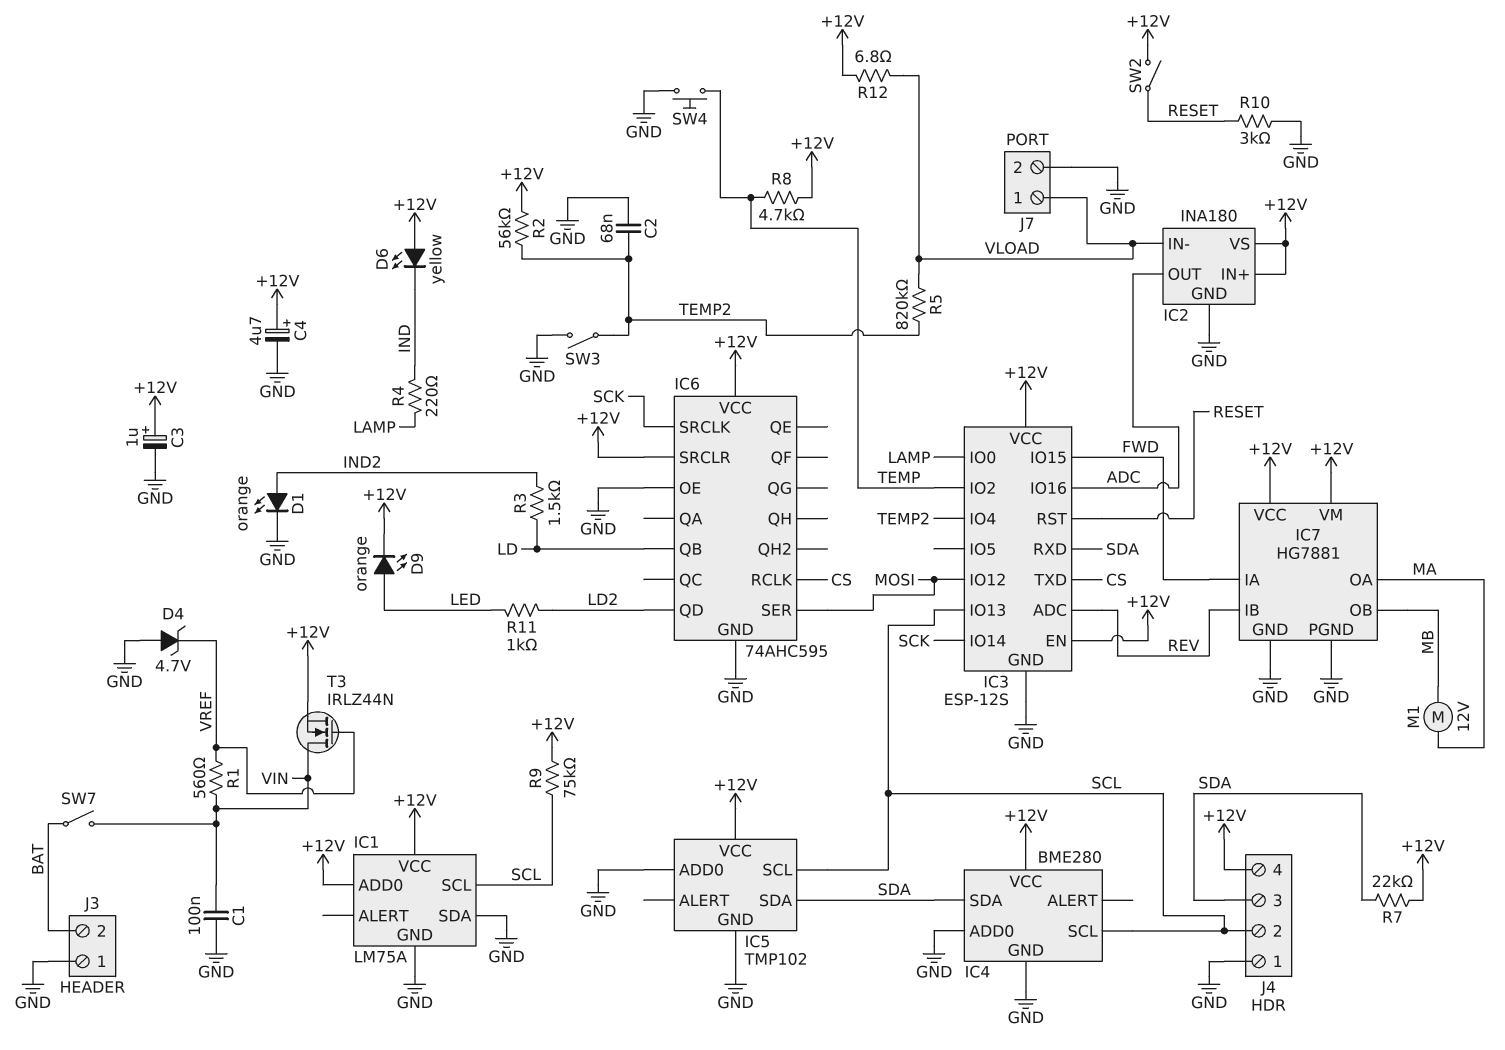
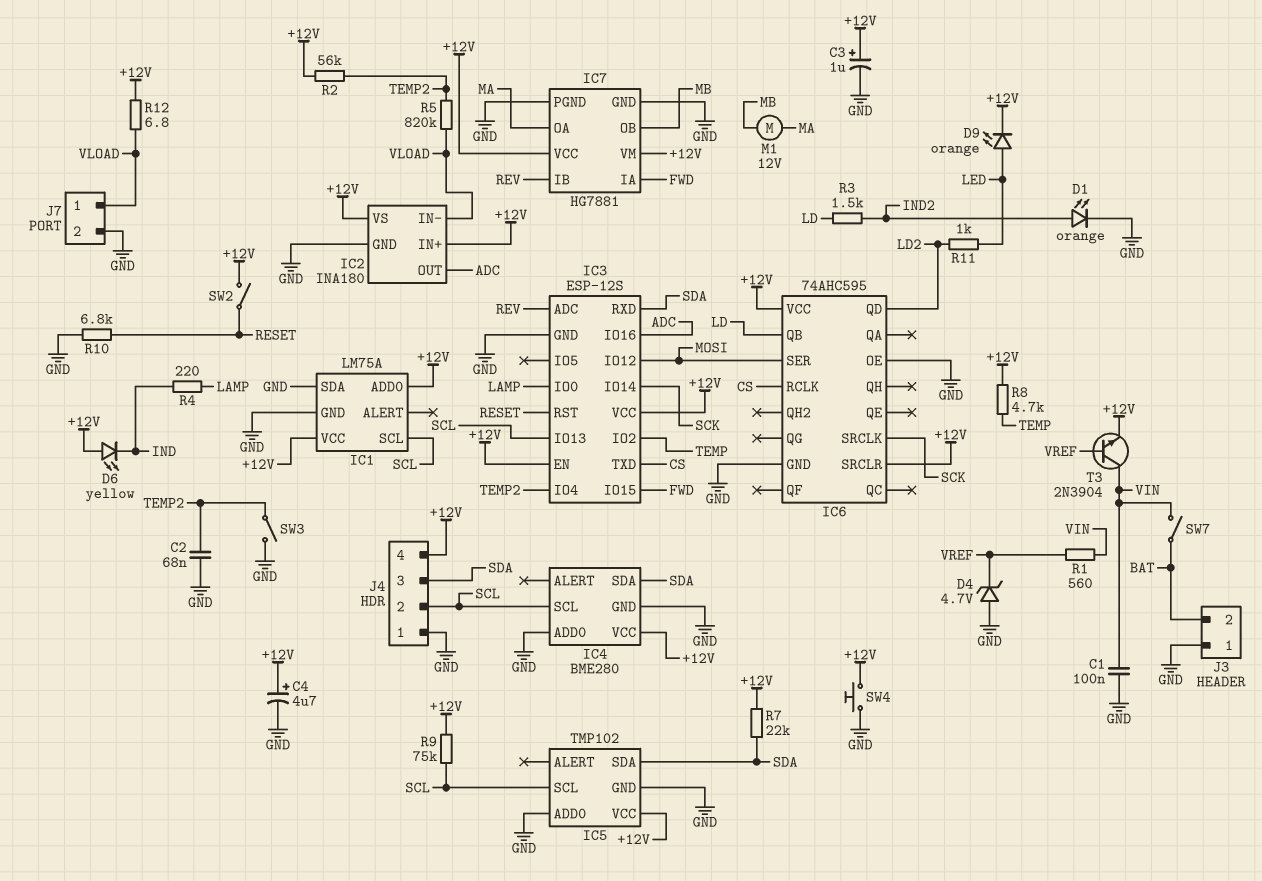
R10: 3k (GND, RESET) -> 6.8k (GND, RESET)
SW4: button (GND, TEMP) -> button (+12V, GND)
T3: NMOS IRLZ44N (G VREF, D VIN, S +12V) -> NPN 2N3904 (B VREF, C VIN, E +12V)

